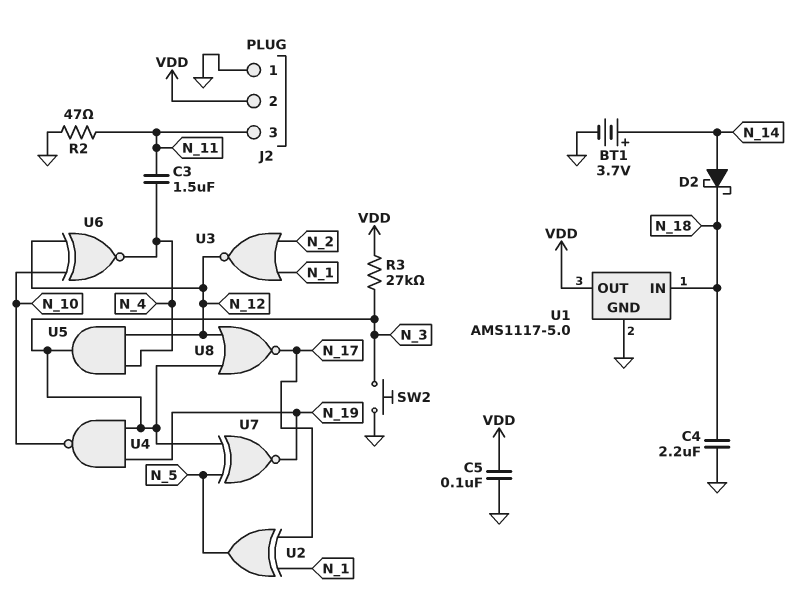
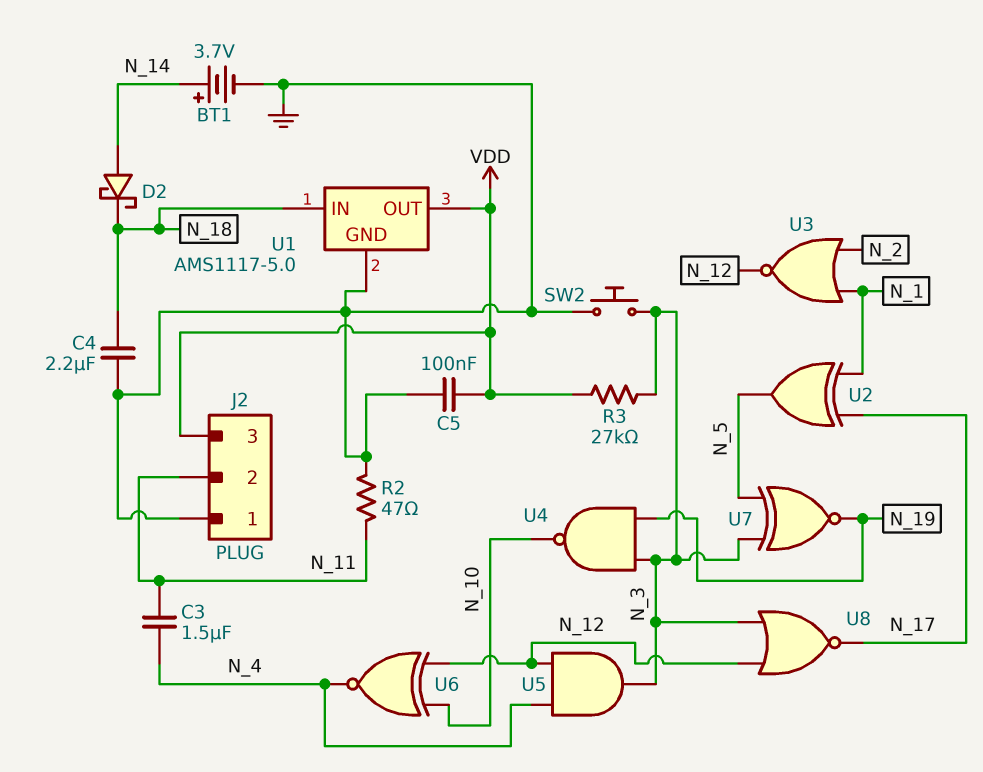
J2 pin 2: VDD -> N_11
J2 pin 3: N_11 -> VDD

